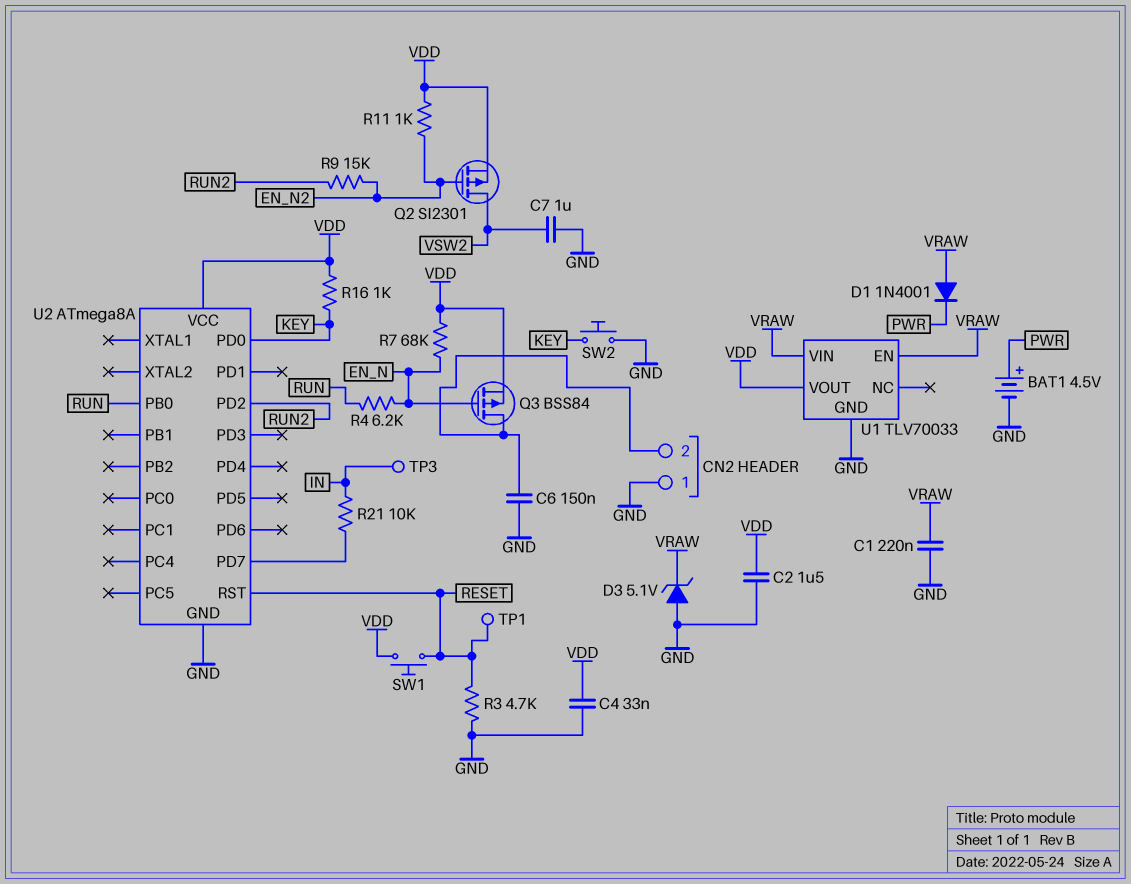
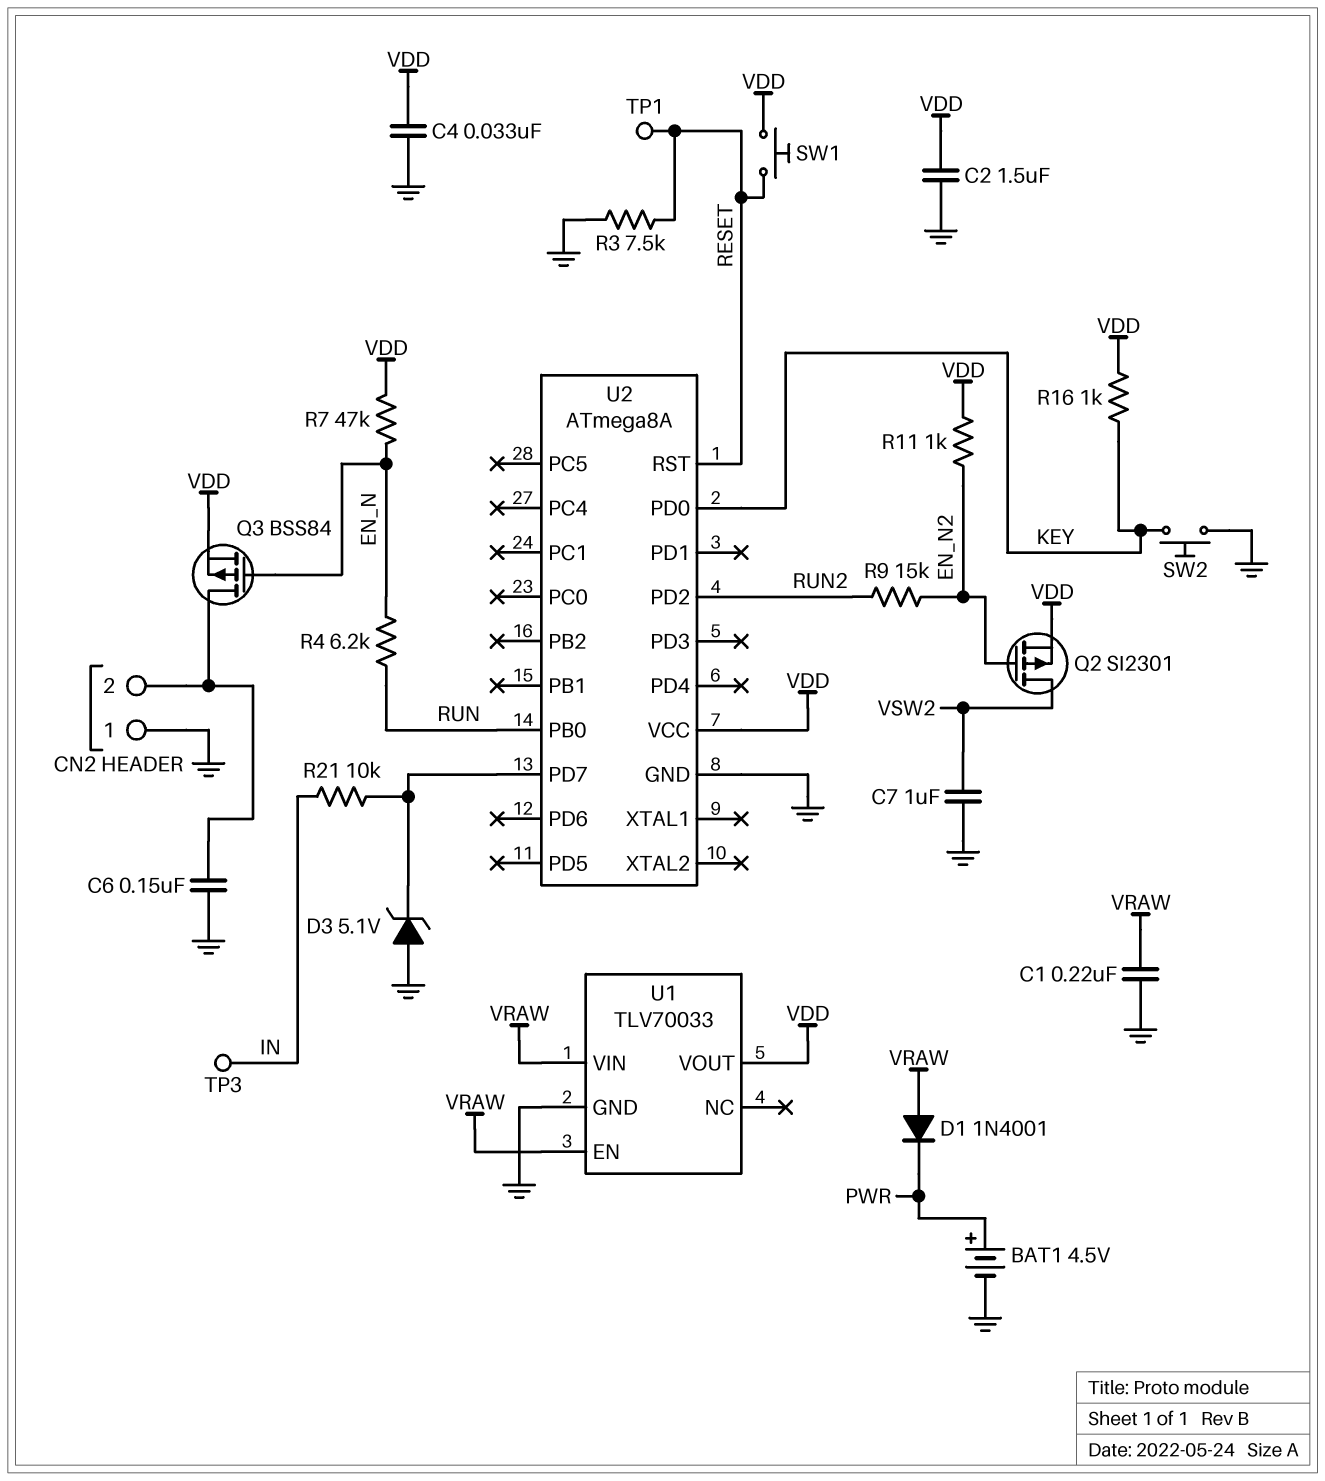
D3: zener 5.1V (A GND, K VRAW) -> zener 5.1V (A GND, K U2/PD7)
R3: 4.7k (GND, RESET) -> 7.5k (GND, RESET)
R7: 68k (EN_N, VDD) -> 47k (EN_N, VDD)

